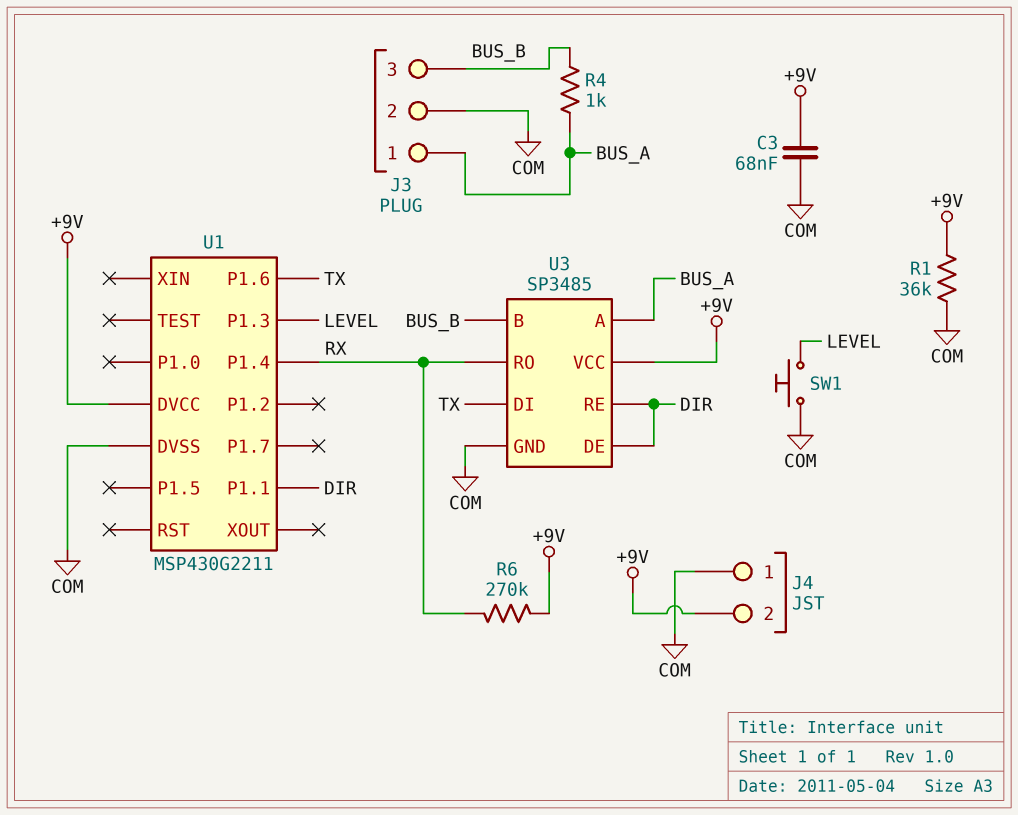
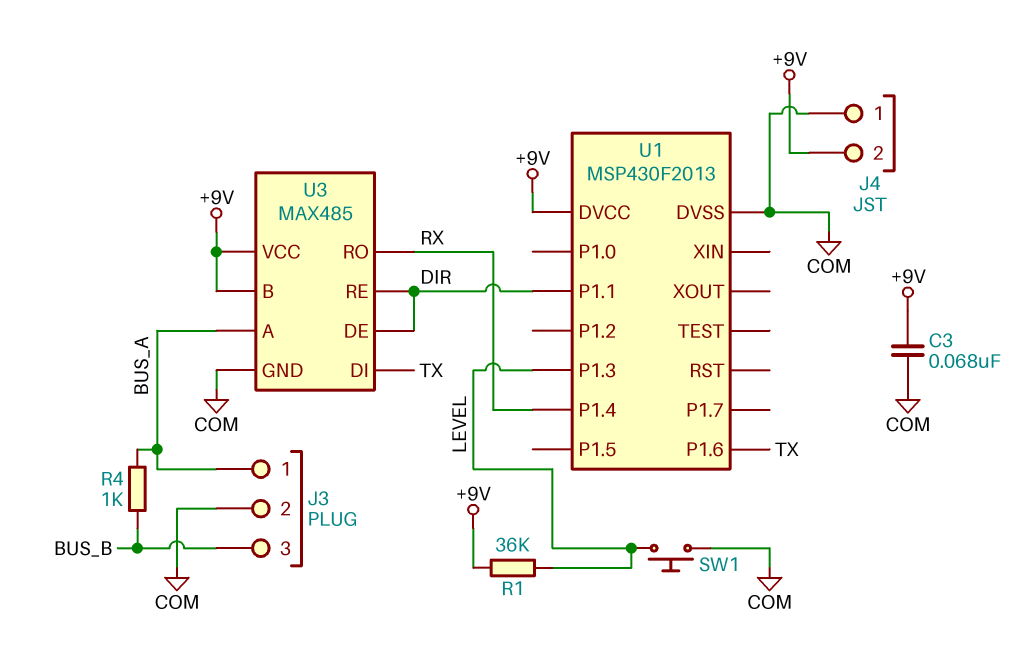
R1: 36k (+9V, COM) -> 36k (+9V, LEVEL)
R6: 270k (+9V, RX) -> none
U1: MSP430G2211 -> MSP430F2013
U3: SP3485 -> MAX485
U3 pin B: BUS_B -> +9V

